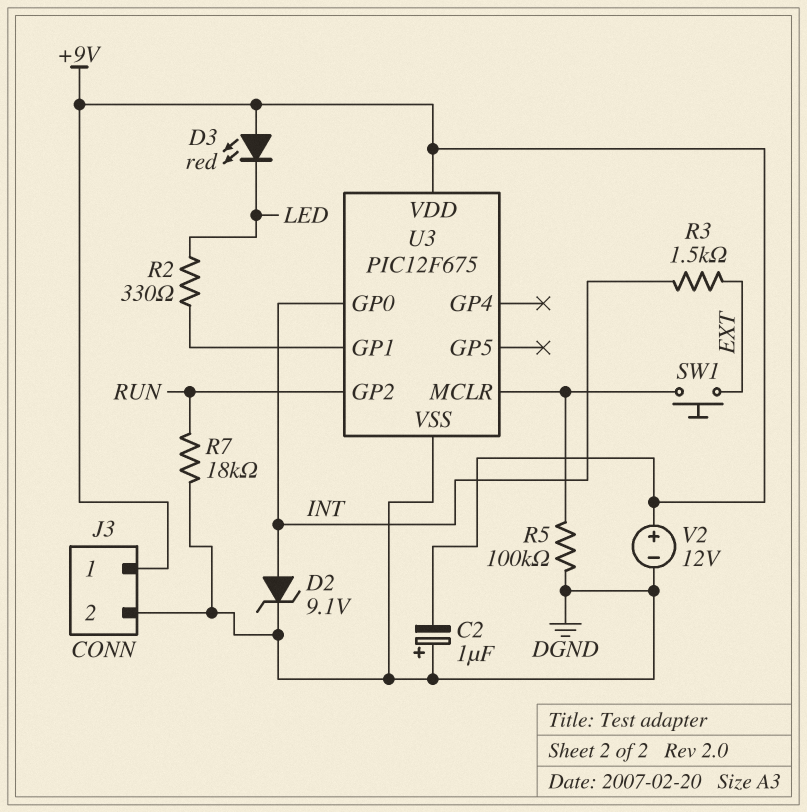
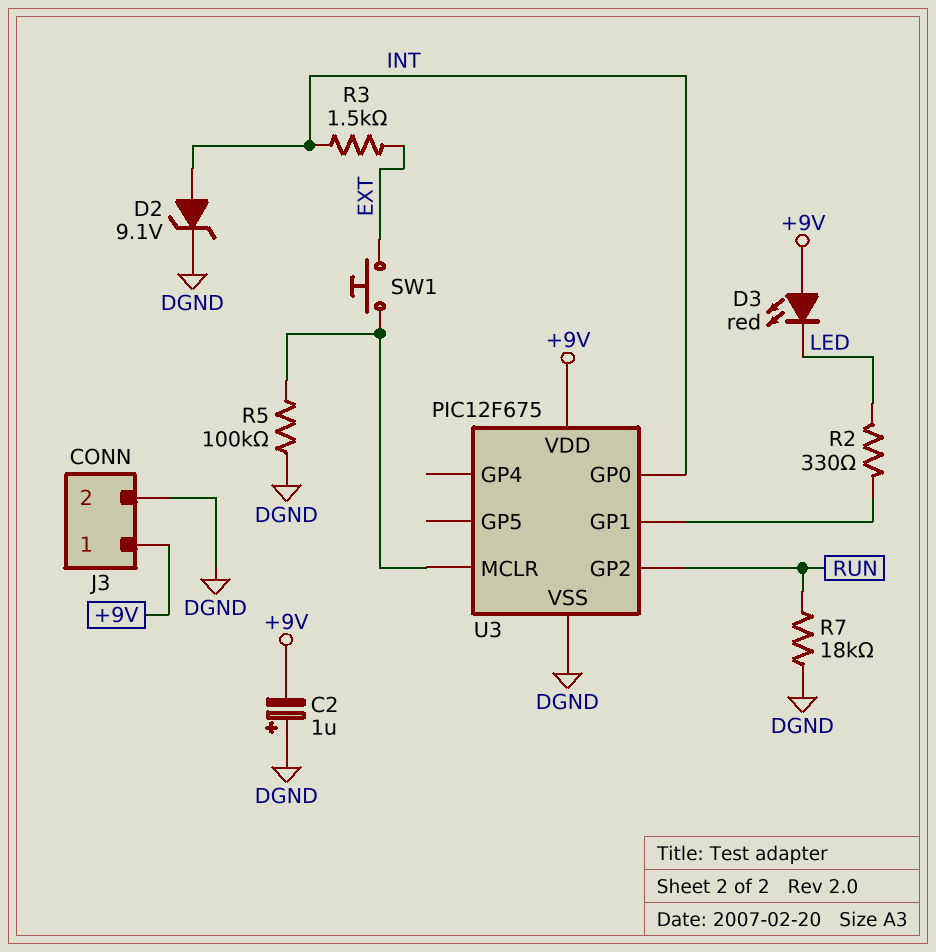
V2: 12V (plus +9V, minus DGND) -> none

